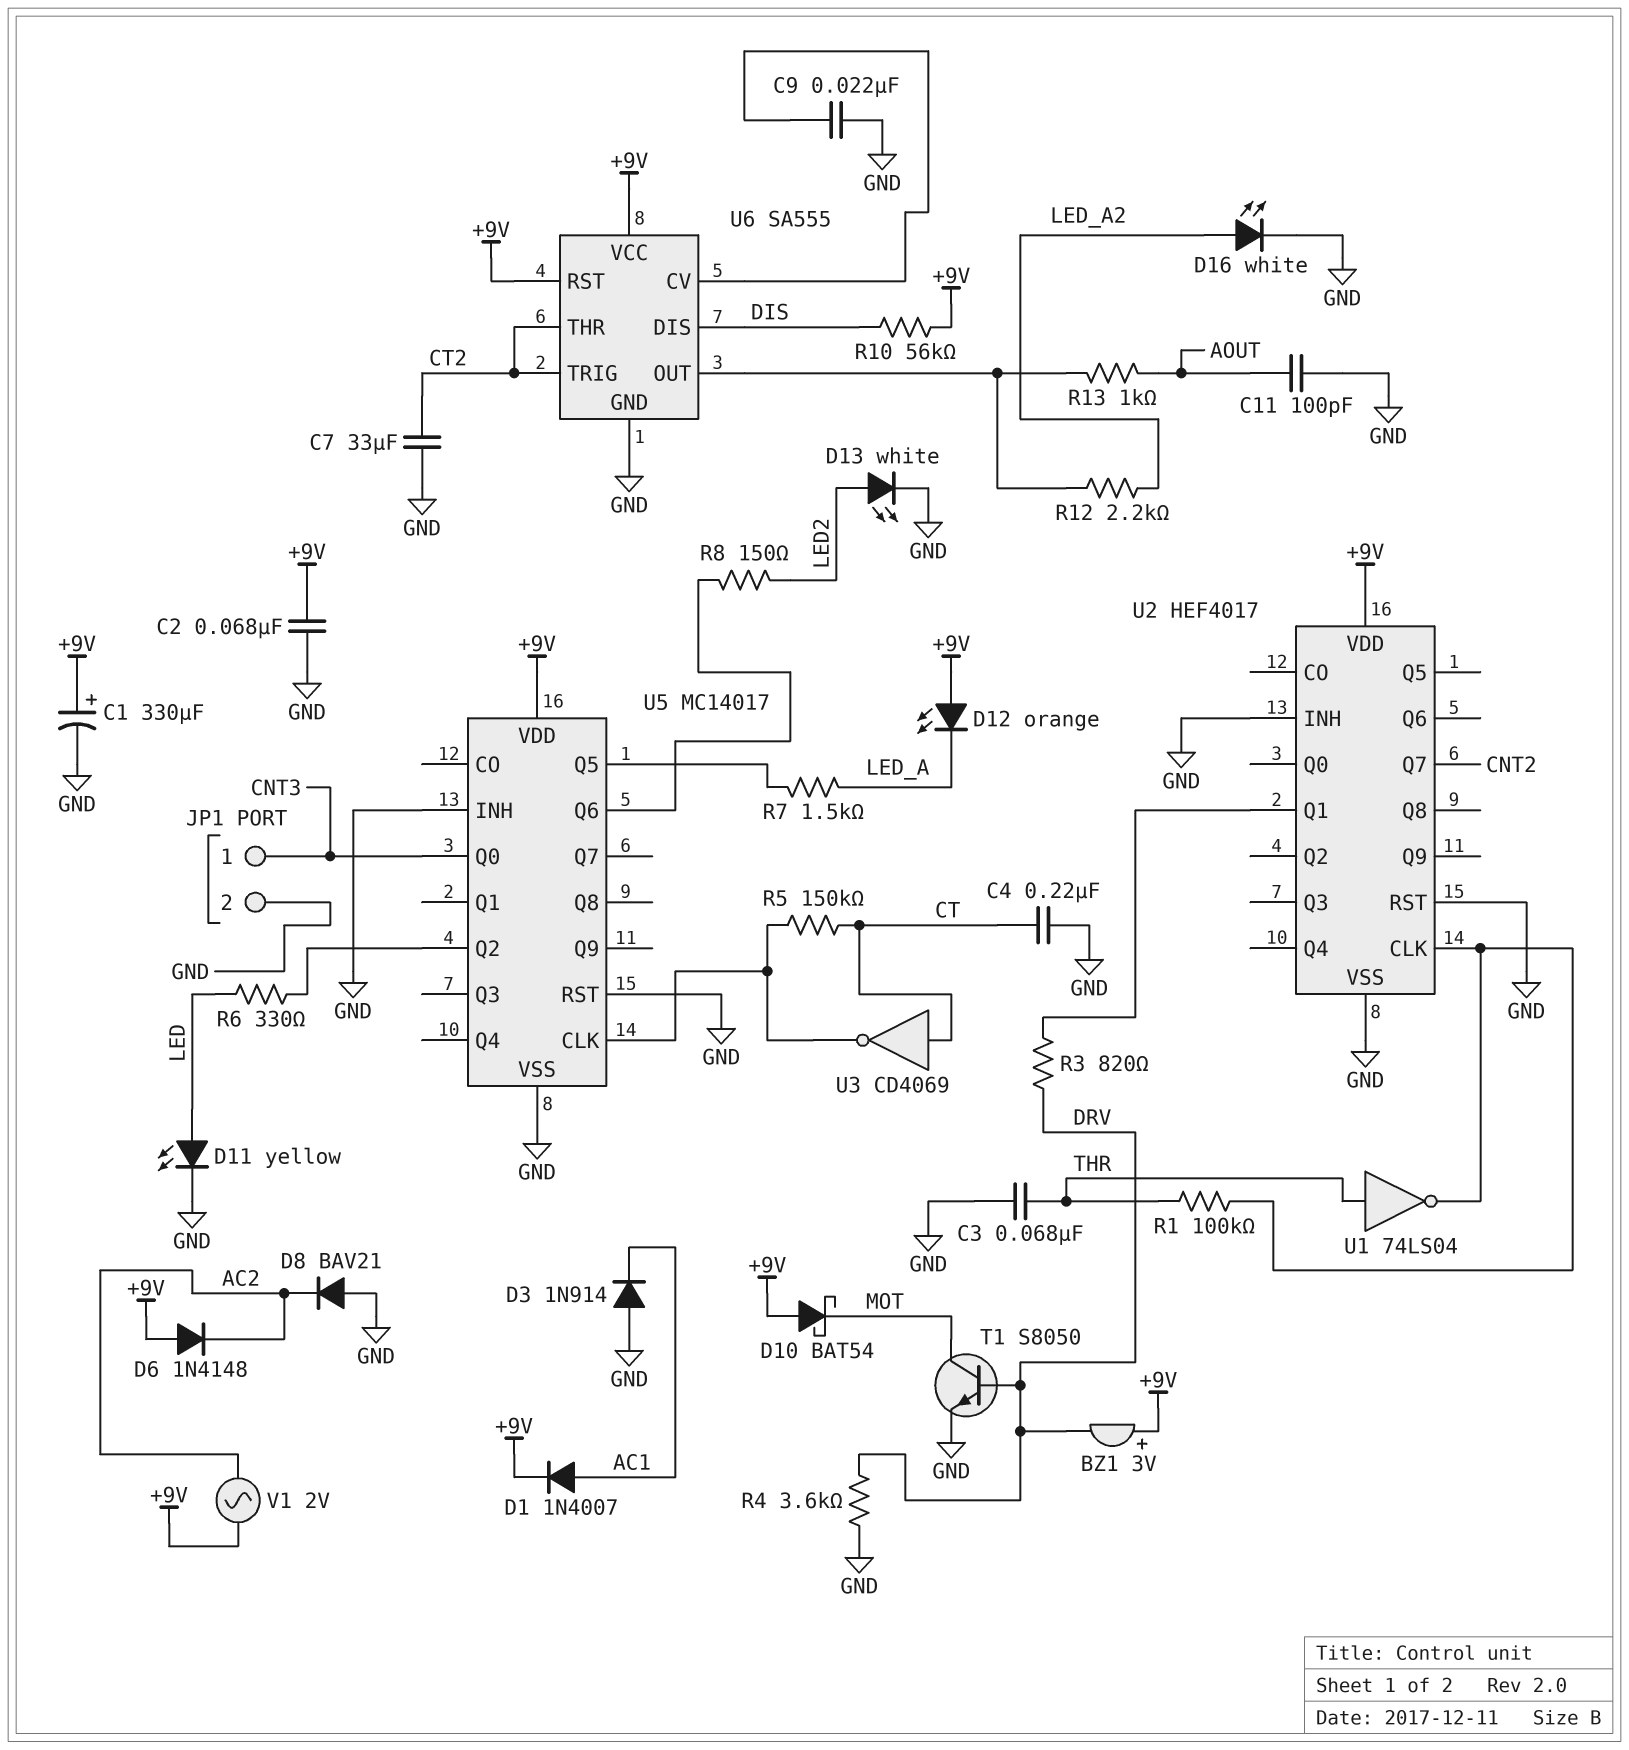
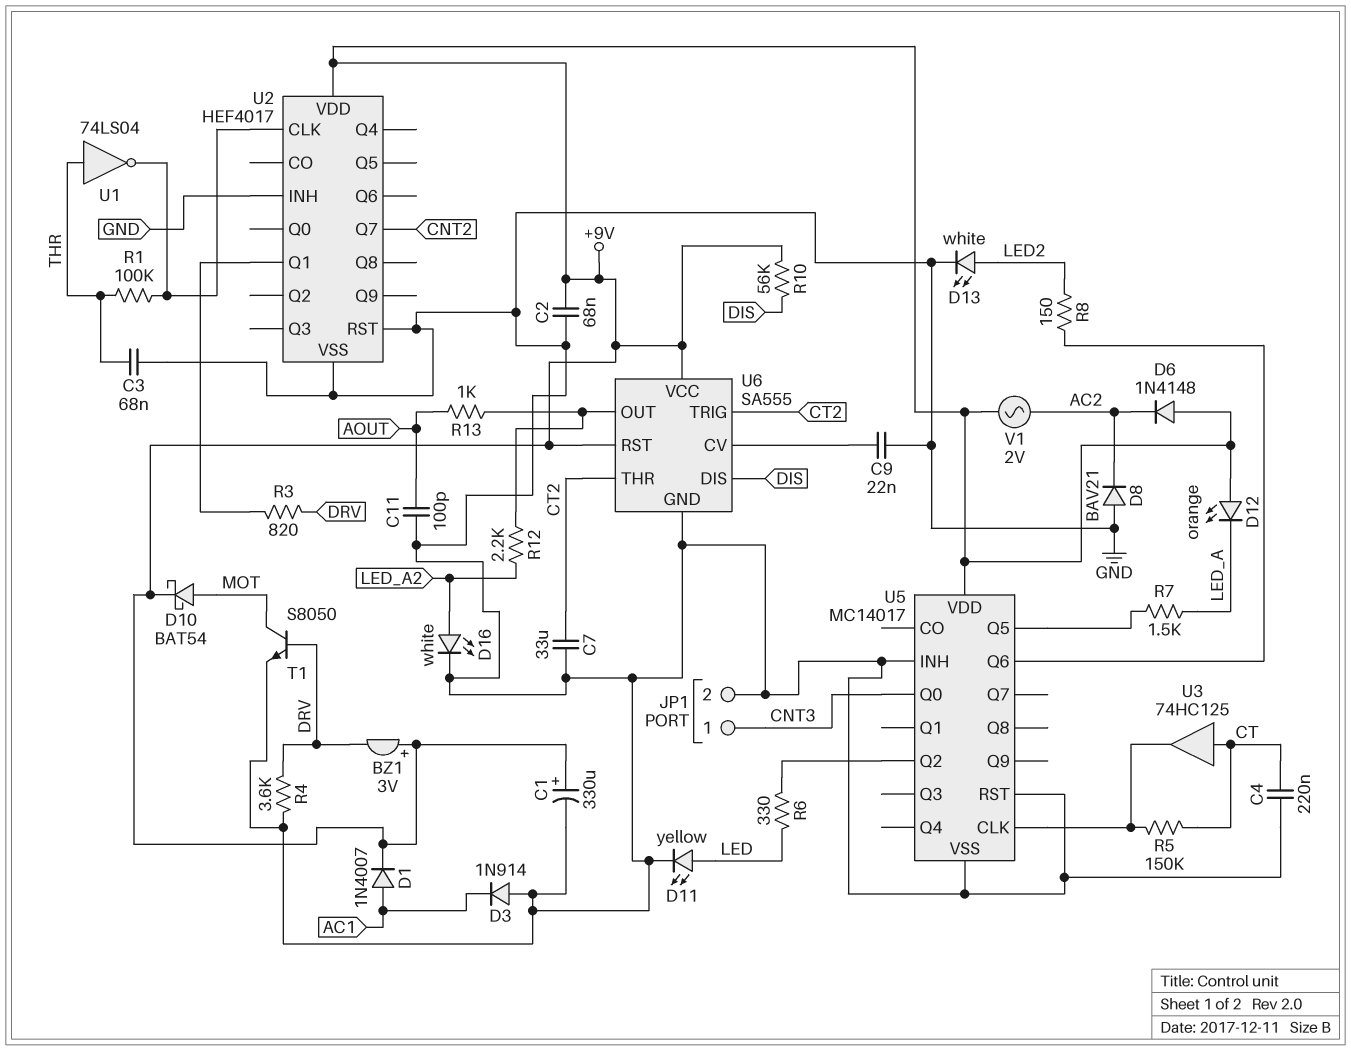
D10: schottky BAT54 (A +9V, K MOT) -> schottky BAT54 (A MOT, K +9V)
U3: NOT CD4069 (in CT, out U5/CLK) -> buffer 74HC125 (in CT, out U5/CLK)

